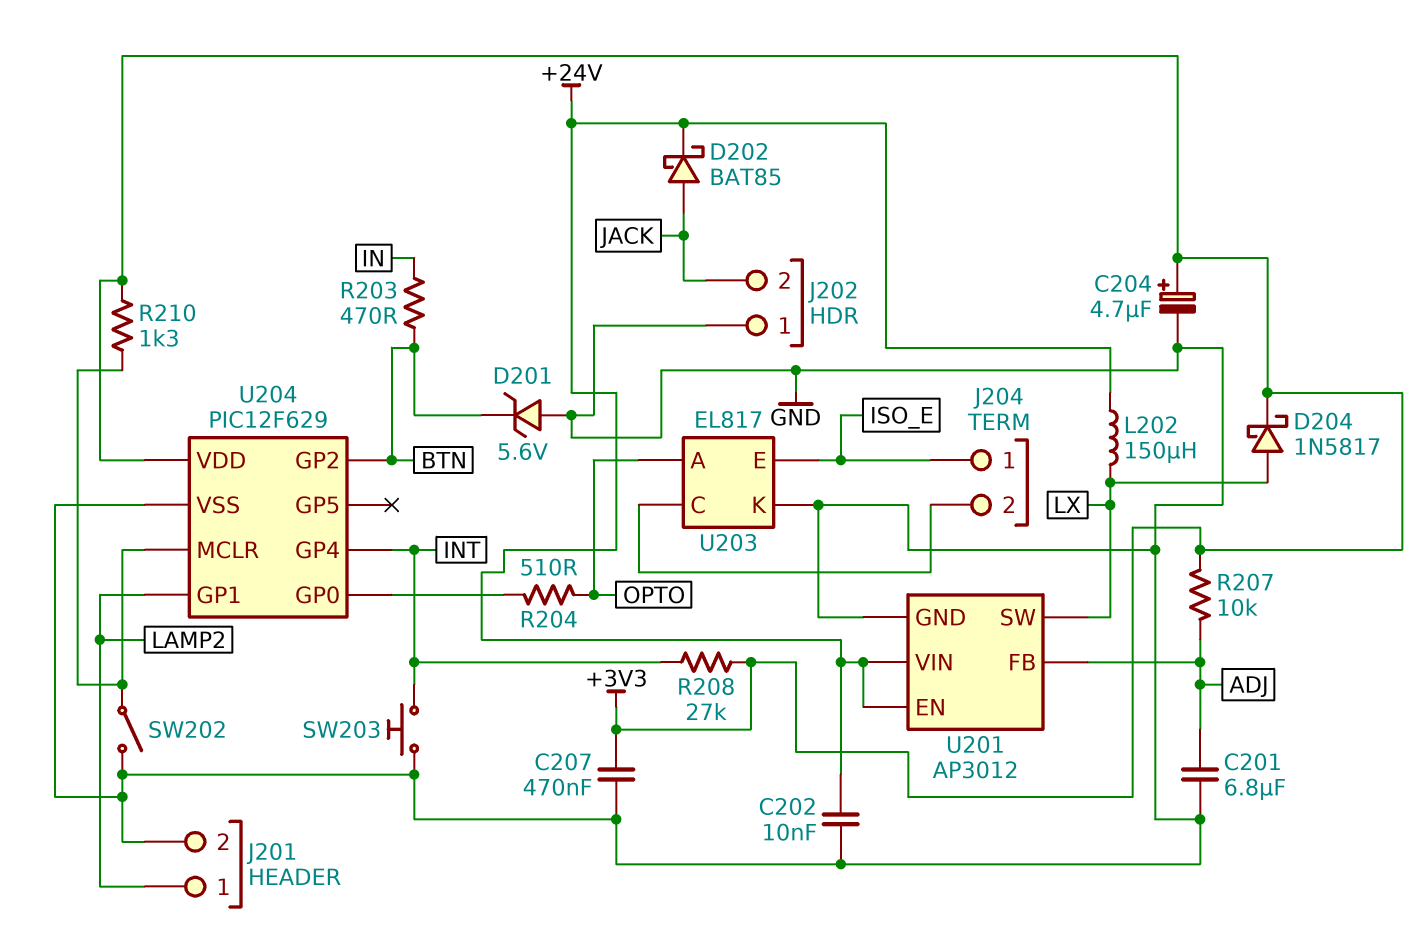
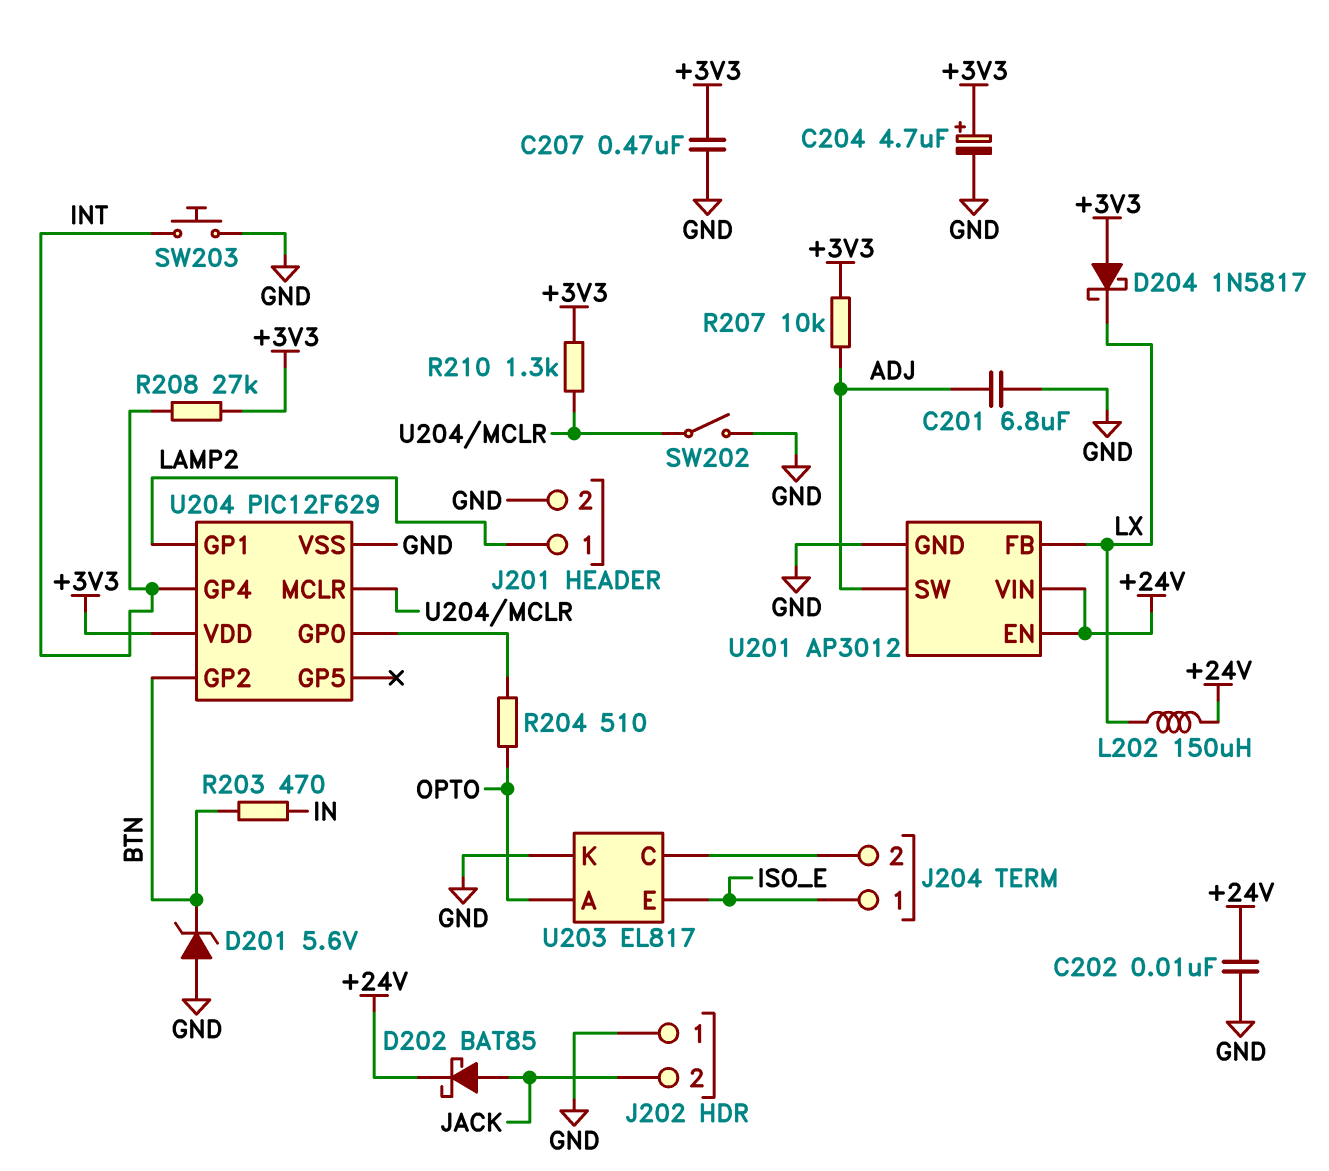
D204: schottky 1N5817 (A LX, K +3V3) -> schottky 1N5817 (A +3V3, K LX)
U201 pin FB: ADJ -> LX
U201 pin SW: LX -> ADJ

